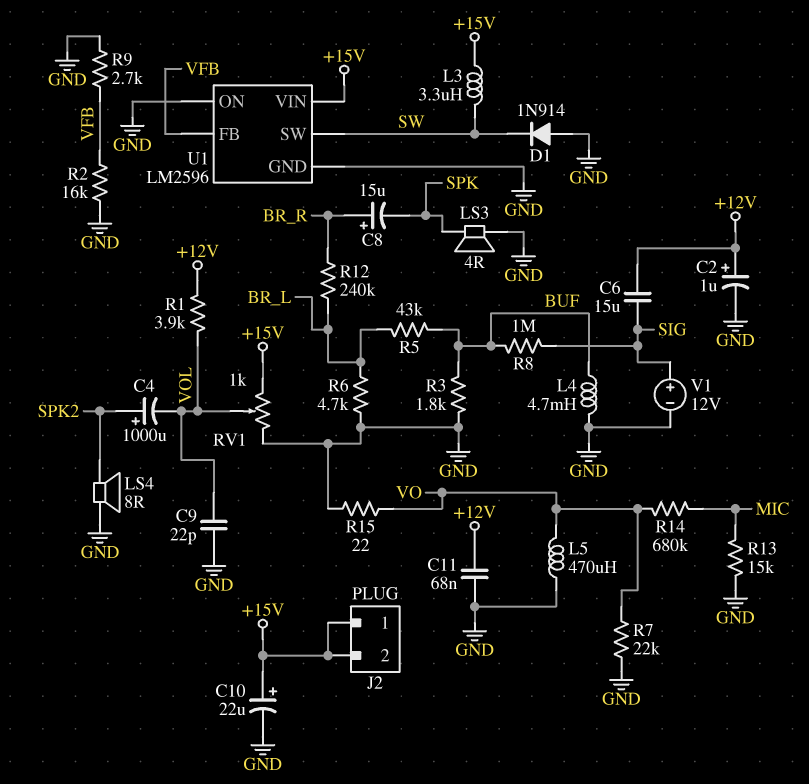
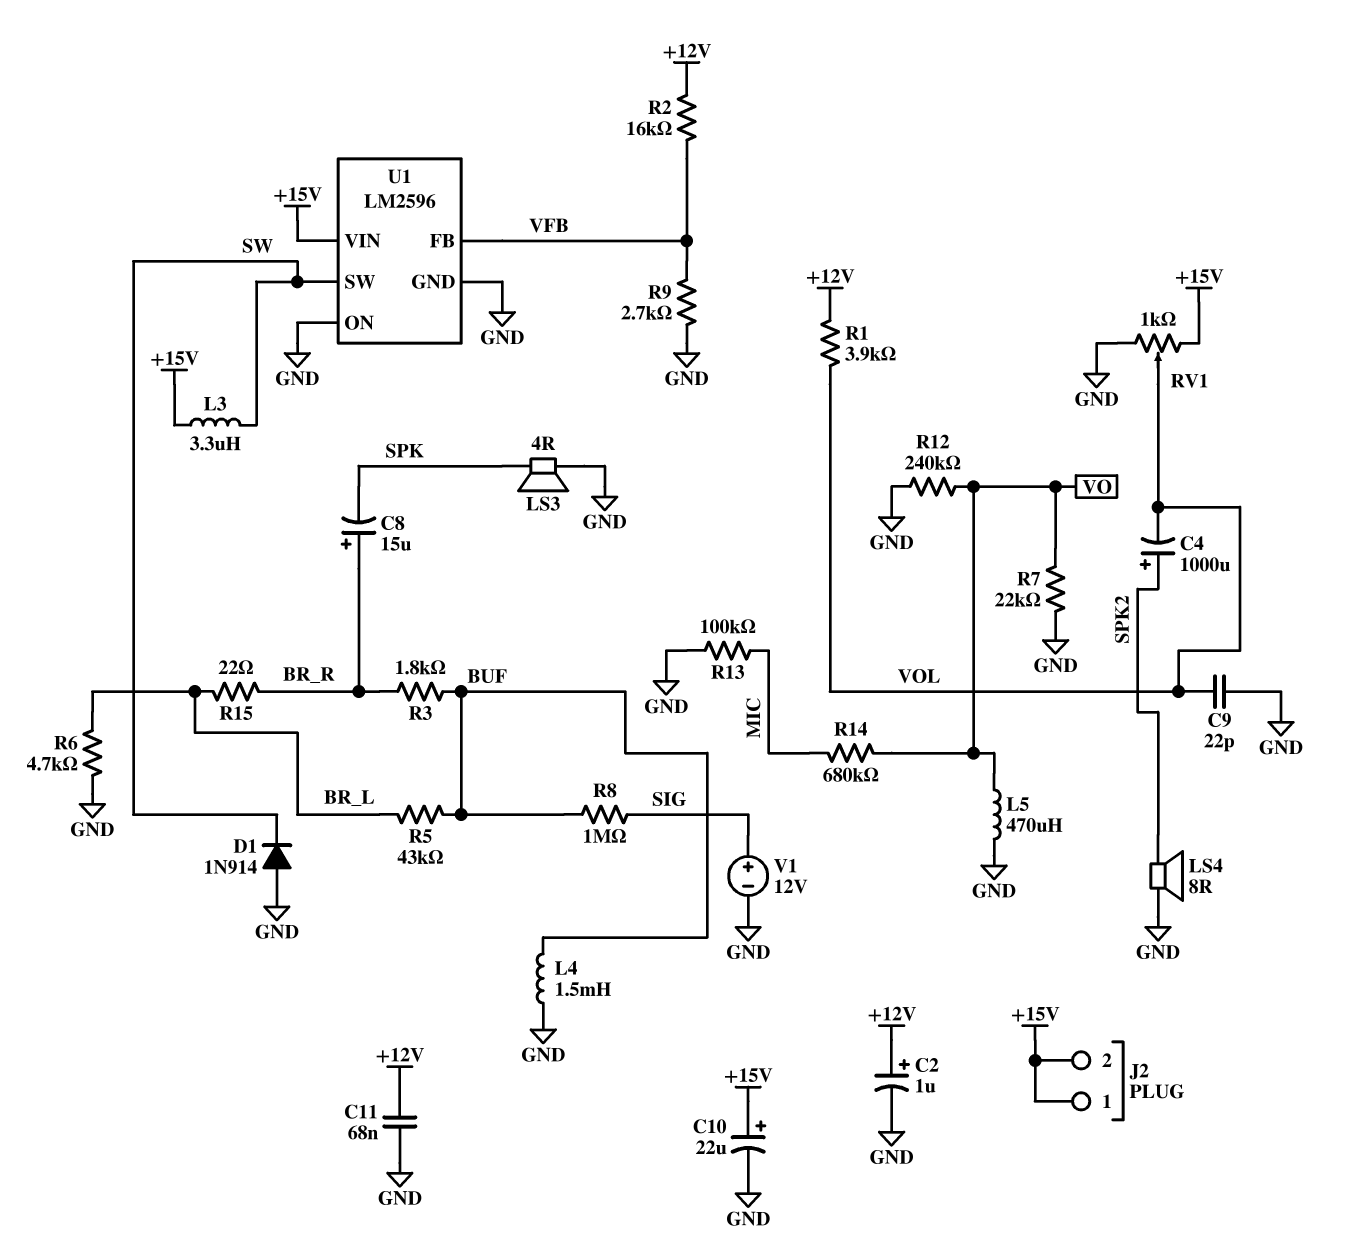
C6: 15uF (+12V, SIG) -> none
L4: 4.7mH (BUF, GND) -> 1.5mH (BUF, GND)
R2: 16k (GND, VFB) -> 16k (+12V, VFB)
R3: 1.8k (BUF, GND) -> 1.8k (BR_R, BUF)
R12: 240k (BR_L, BR_R) -> 240k (GND, VO)
R13: 15k (GND, MIC) -> 100k (GND, MIC)
R15: 22 (GND, VO) -> 22 (BR_L, BR_R)

